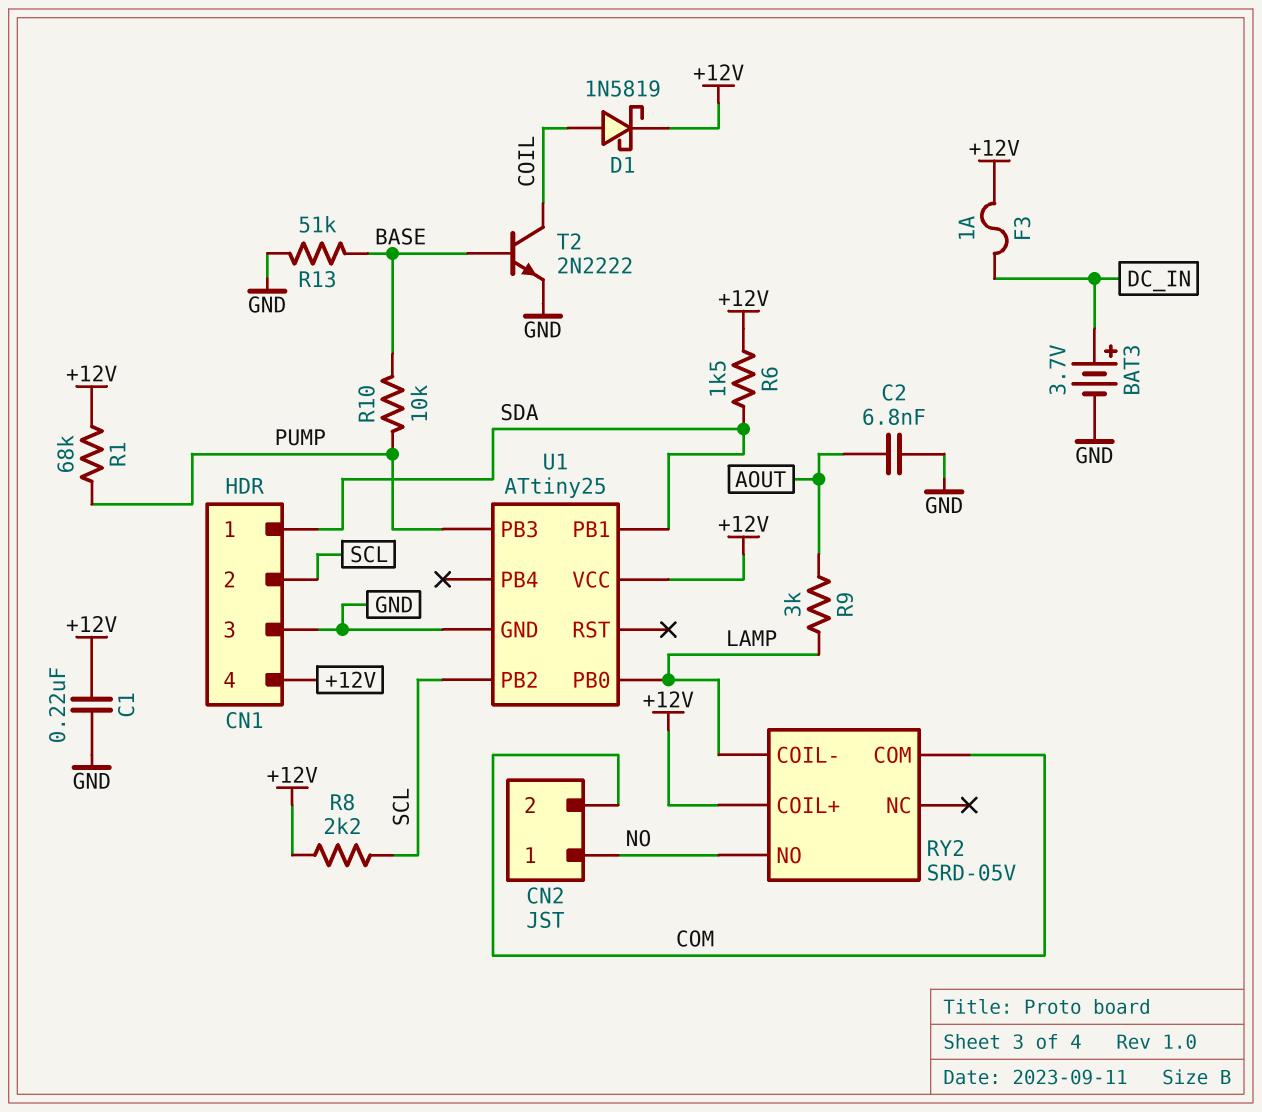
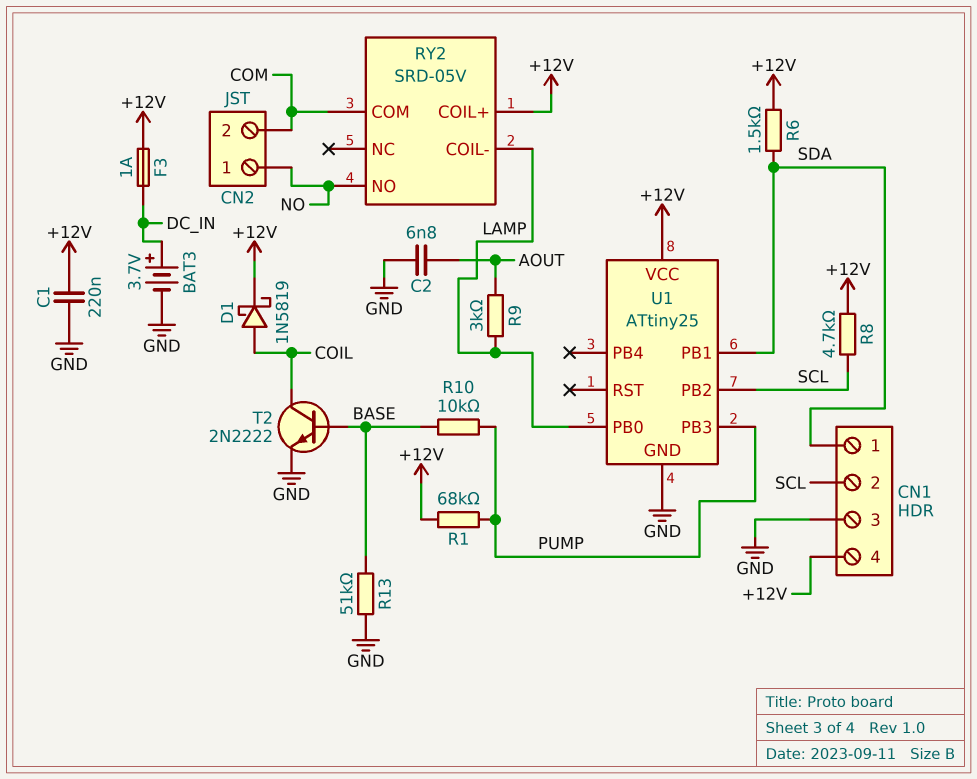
R8: 2.2k (+12V, SCL) -> 4.7k (+12V, SCL)

